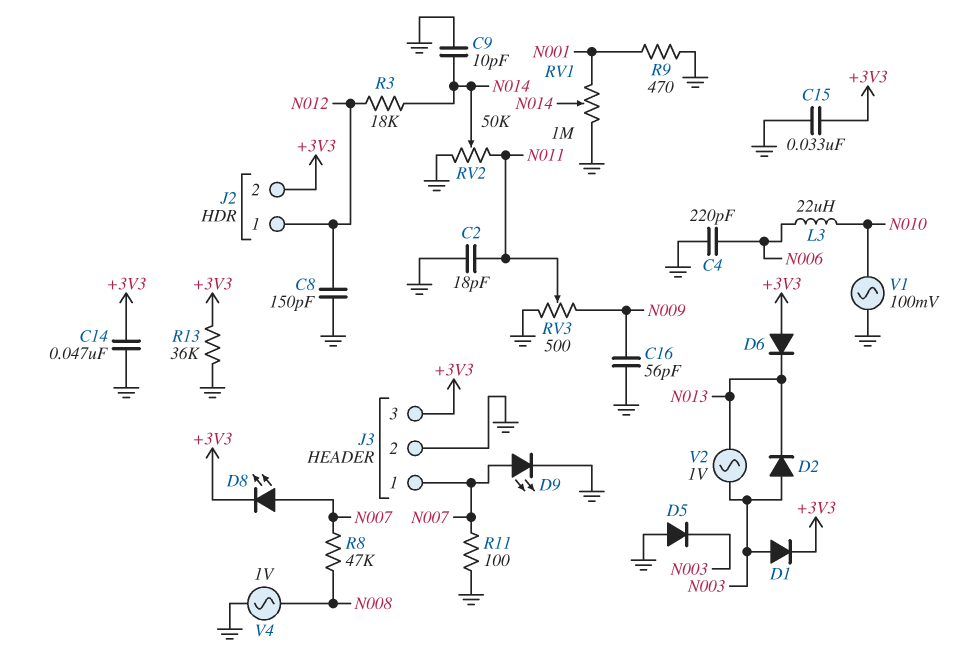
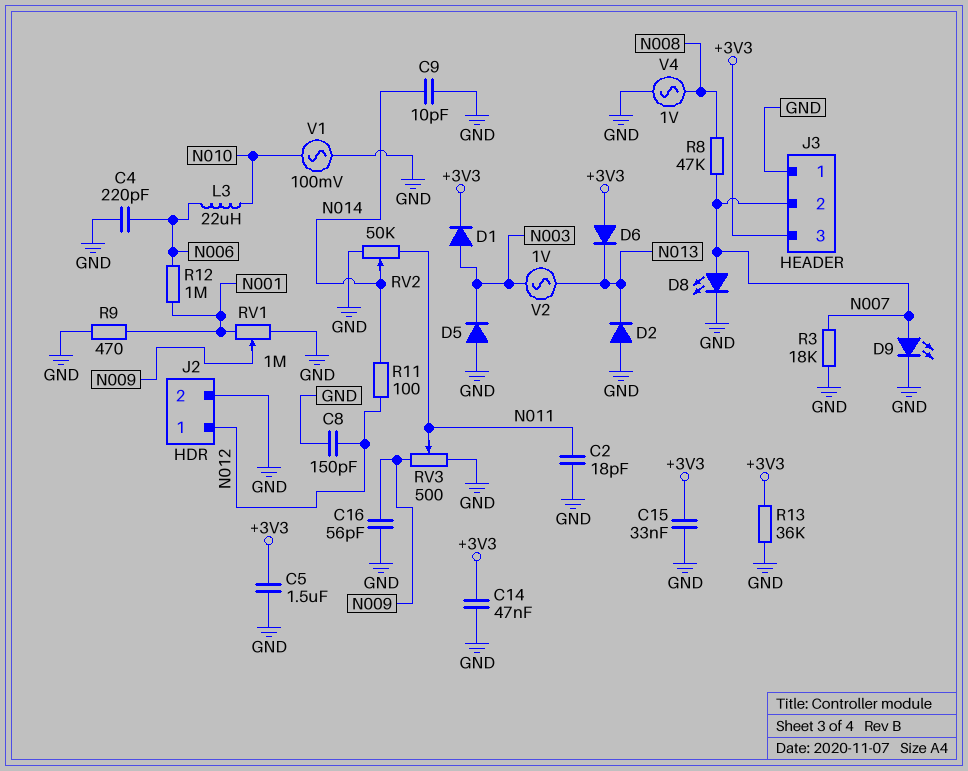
C5: none -> 1.5uF (+3V3, GND)
D2: diode (A N003, K N013) -> diode (A GND, K N013)
D8: LED (A N007, K +3V3) -> LED (A N007, K GND)
J2 pin 2: +3V3 -> GND
J3 pin 1: N007 -> GND
J3 pin 2: GND -> N007
R3: 18k (N012, N014) -> 18k (GND, N007)
R11: 100 (GND, N007) -> 100 (N012, N014)
R12: none -> 1M (N001, N006)
RV1: 1M (GND, N001, wiper N014) -> 1M (GND, N001, wiper N009)

